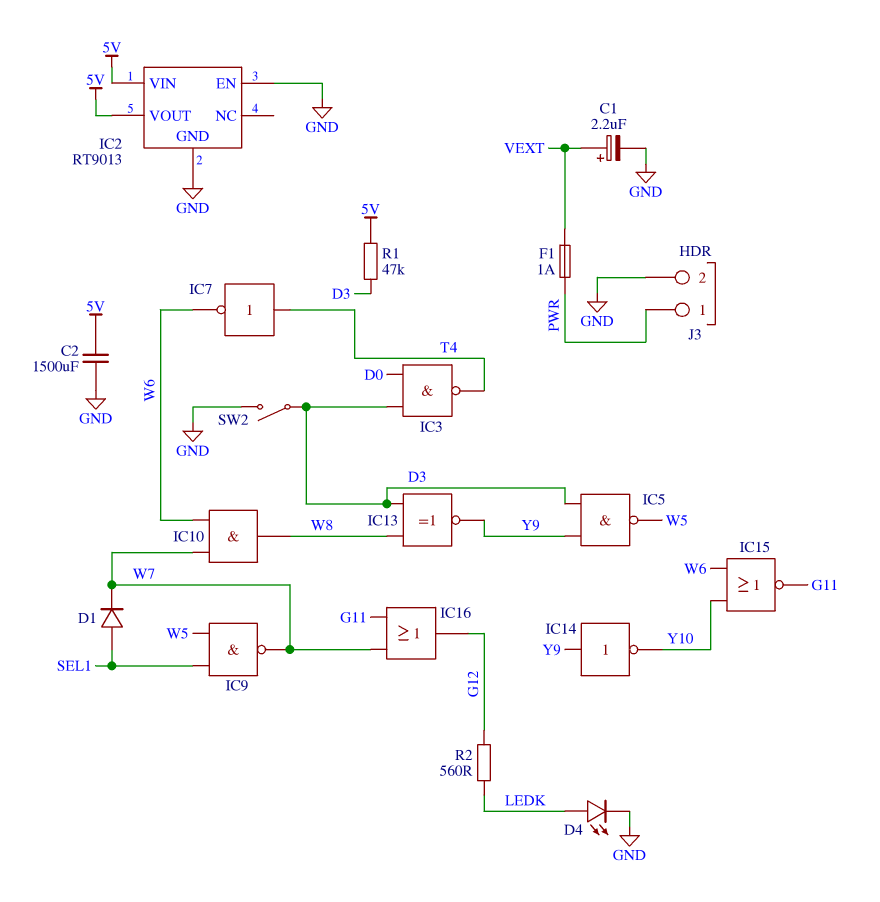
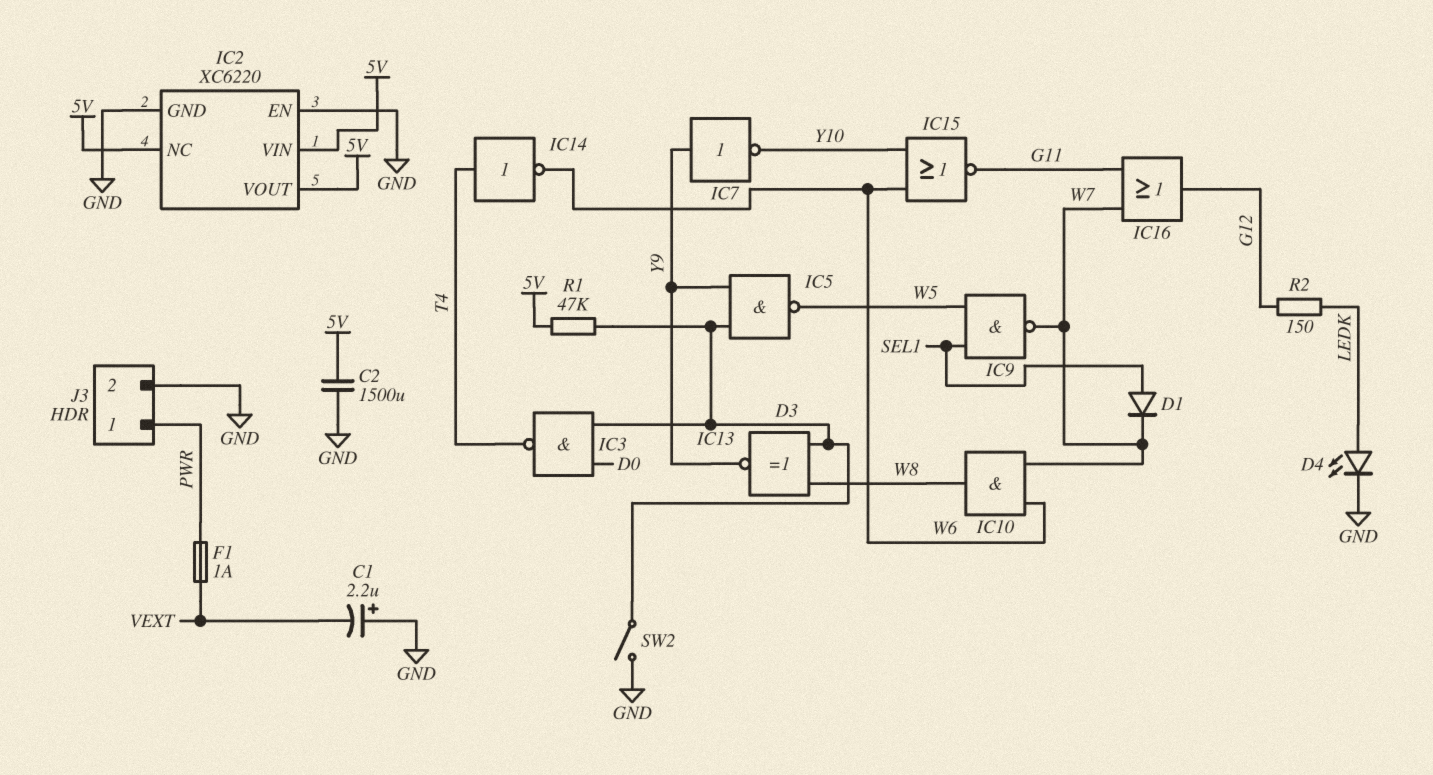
C1: 2.2uF (plus VEXT, minus GND) -> 2.2uF (plus GND, minus VEXT)
IC2: RT9013 -> XC6220
IC2 pin NC: none -> 5V
IC7: NOT (in T4, out W6) -> NOT (in Y9, out Y10)
IC14: NOT (in Y9, out Y10) -> NOT (in T4, out W6)
R2: 560 (G12, LEDK) -> 150 (G12, LEDK)

